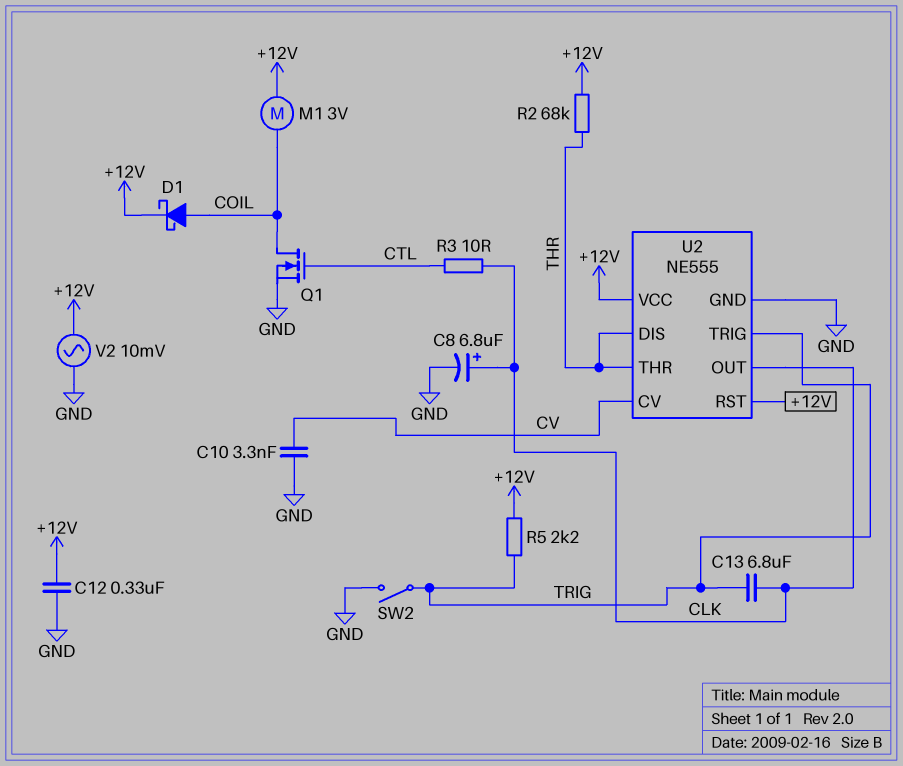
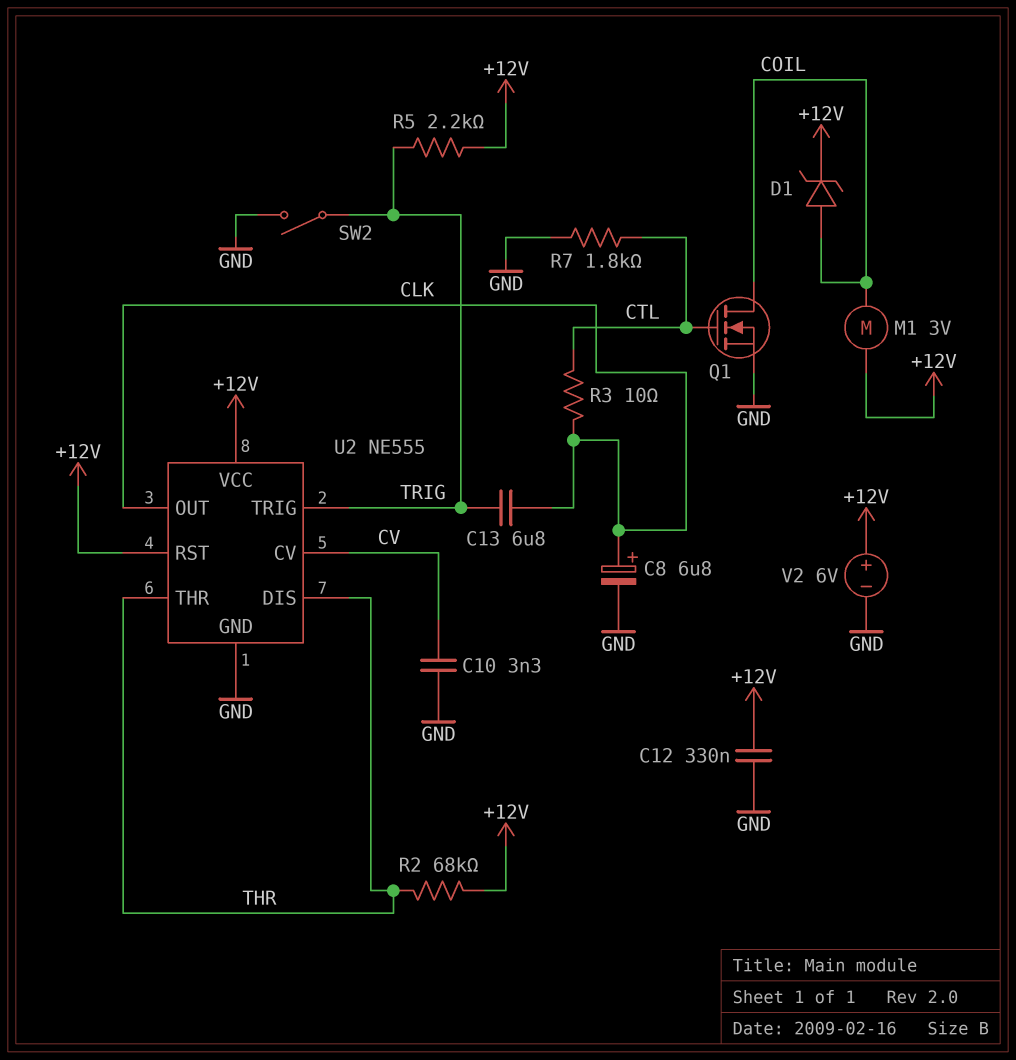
D1: schottky (A COIL, K +12V) -> zener (A COIL, K +12V)
R7: none -> 1.8k (CTL, GND)
V2: AC 10mV (+12V, GND) -> 6V (plus +12V, minus GND)

